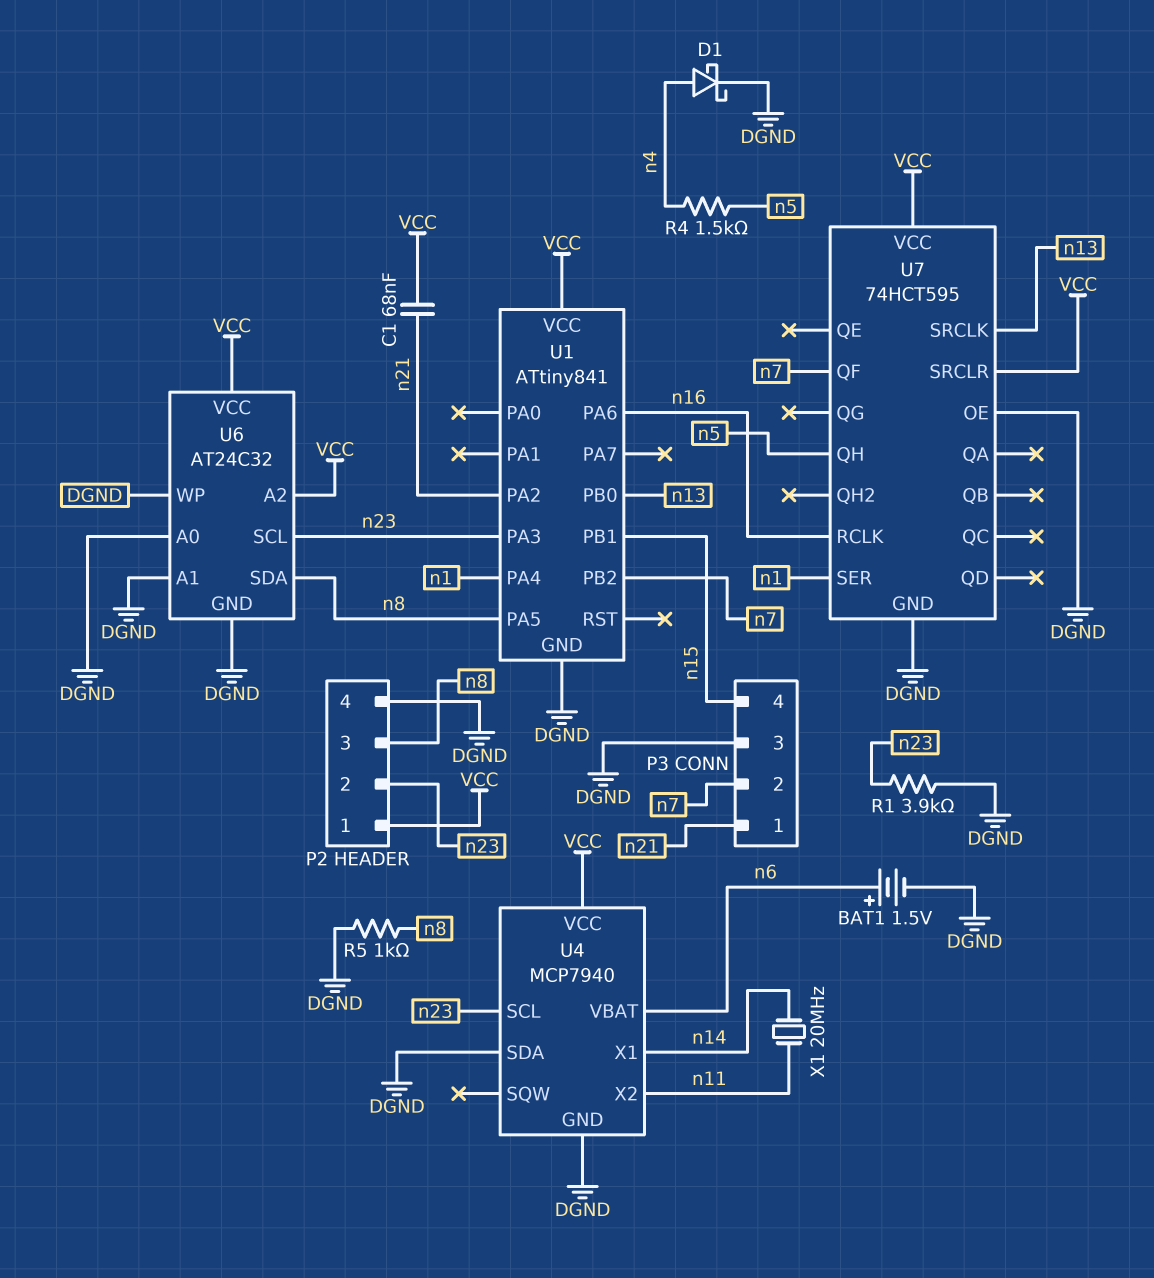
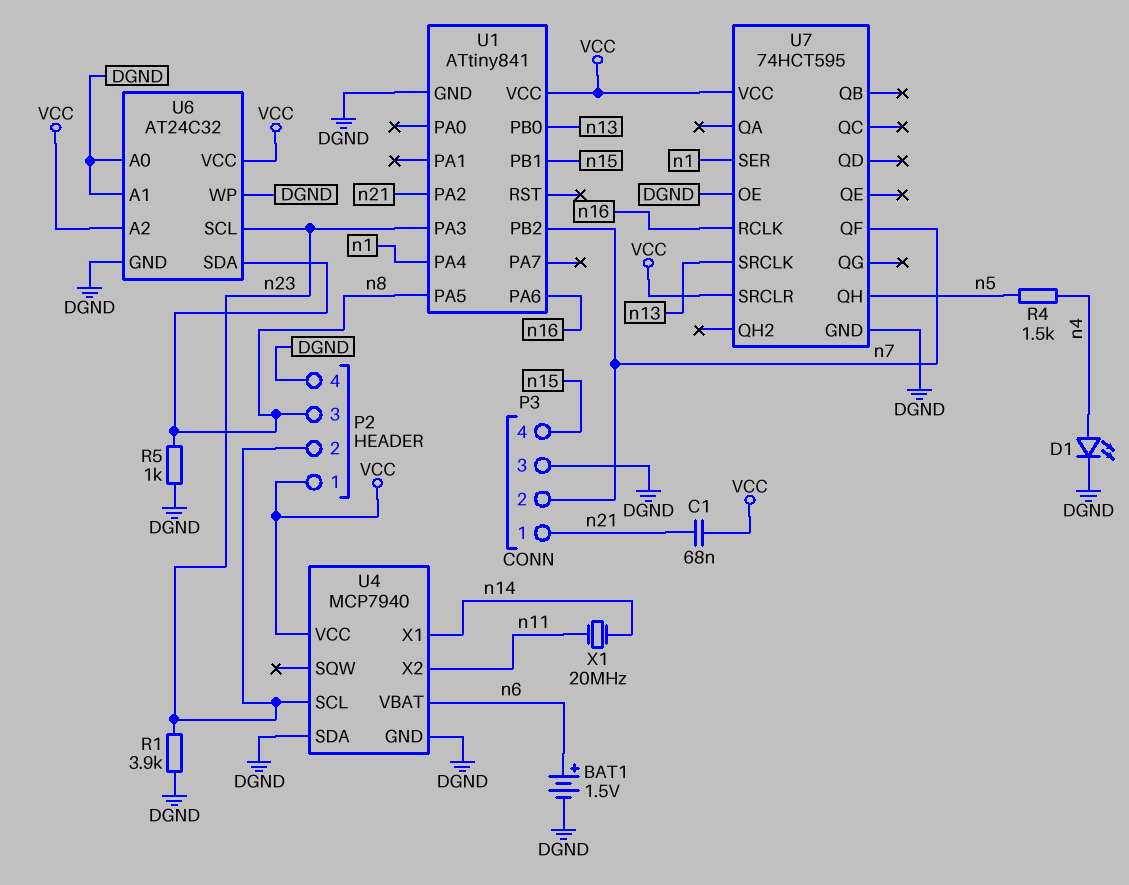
D1: schottky (A n4, K DGND) -> LED (A n4, K DGND)

